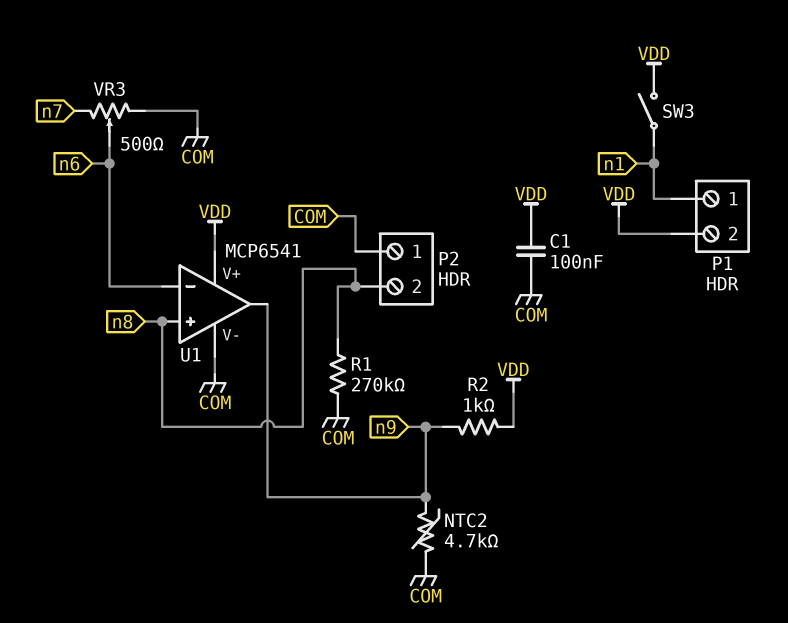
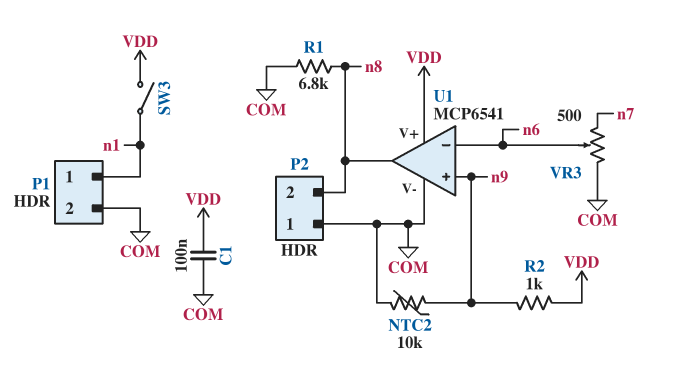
NTC2: 4.7k (COM, n9) -> 10k (COM, n9)
P1 pin 2: VDD -> COM
R1: 270k (COM, n8) -> 6.8k (COM, n8)
U1 pin in+: n8 -> n9
U1 pin out: n9 -> n8

